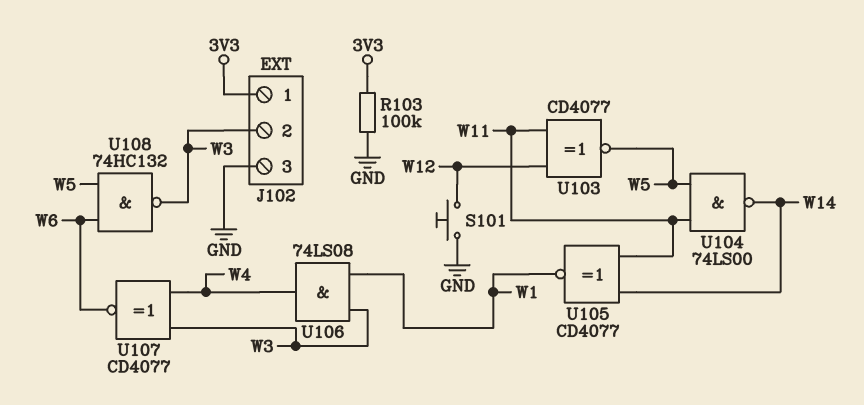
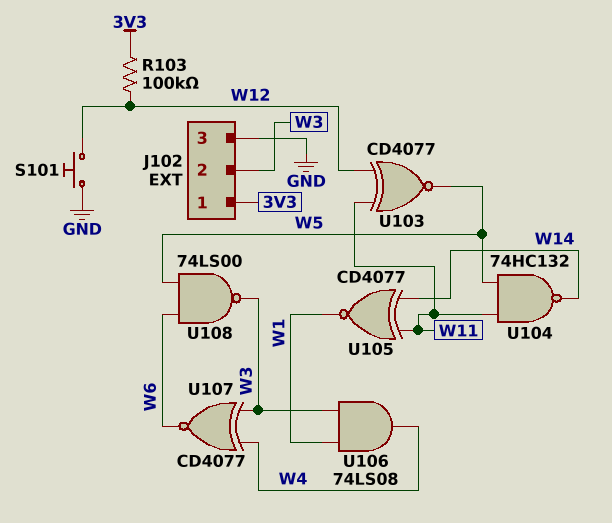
R103: 100k (3V3, GND) -> 100k (3V3, W12)
U104: NAND 74LS00 (in W5, in W11, out W14) -> NAND 74HC132 (in W5, in W11, out W14)
U108: NAND 74HC132 (in W5, in W6, out W3) -> NAND 74LS00 (in W5, in W6, out W3)

